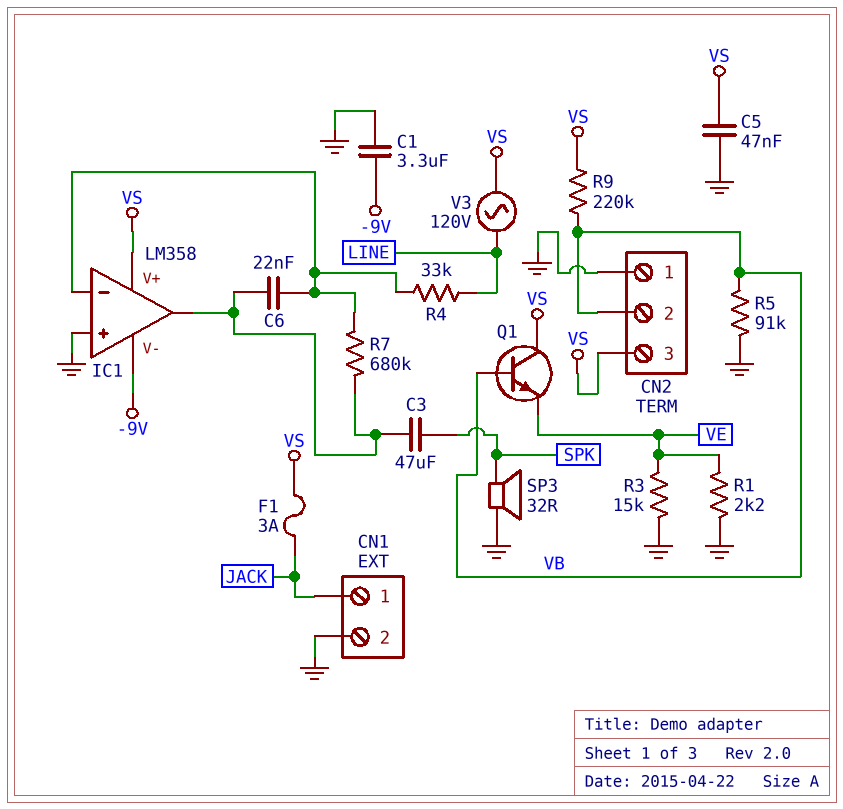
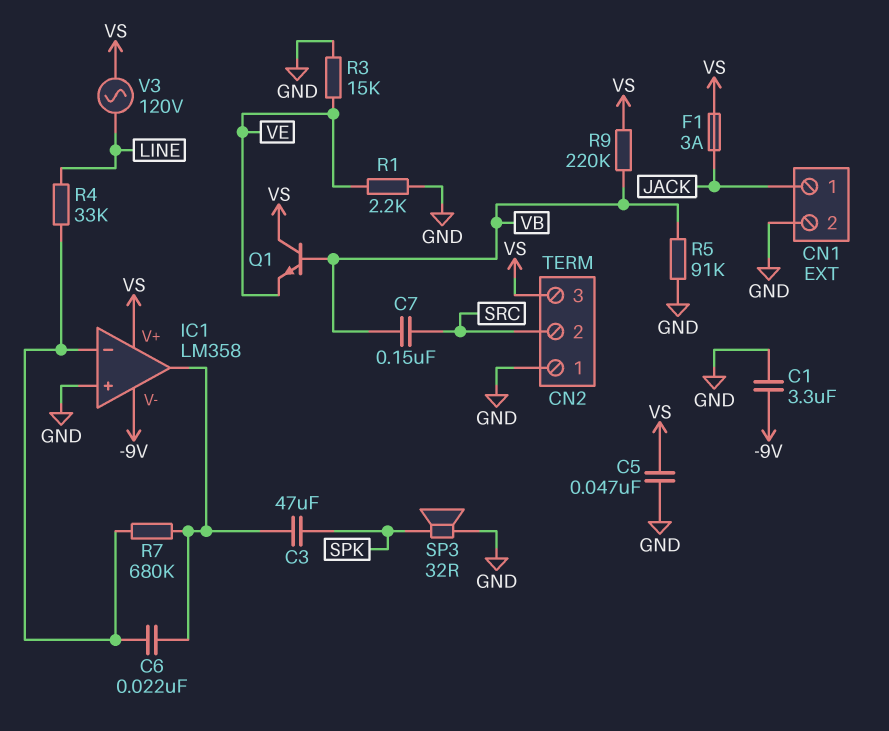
C7: none -> 150nF (SRC, VB)
CN2 pin 2: VB -> SRC

